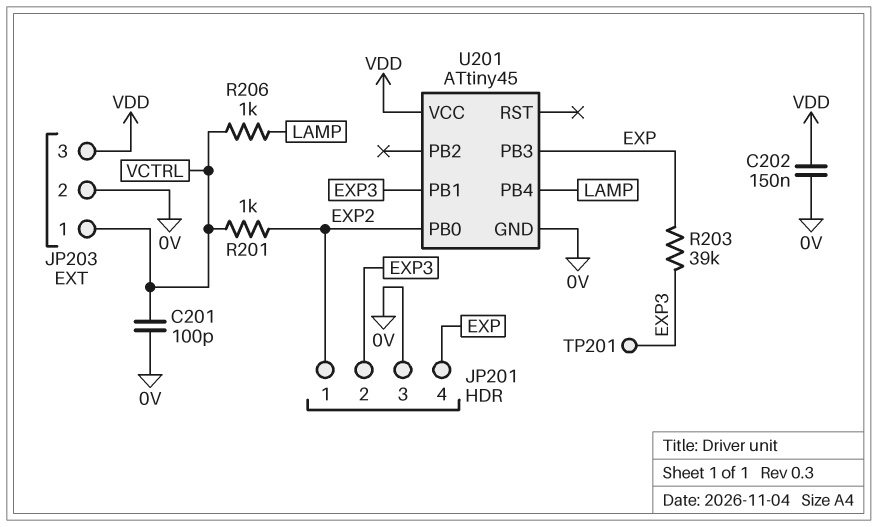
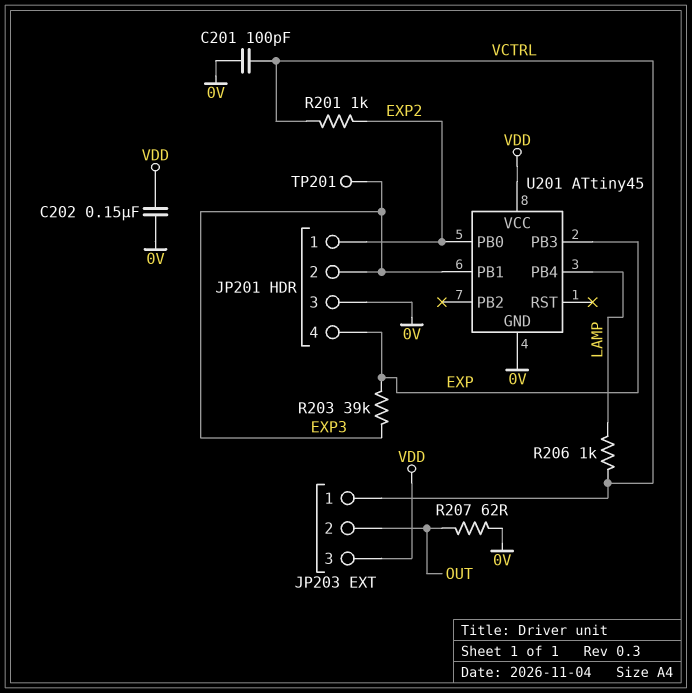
JP203 pin 2: 0V -> OUT
R207: none -> 62 (0V, OUT)

